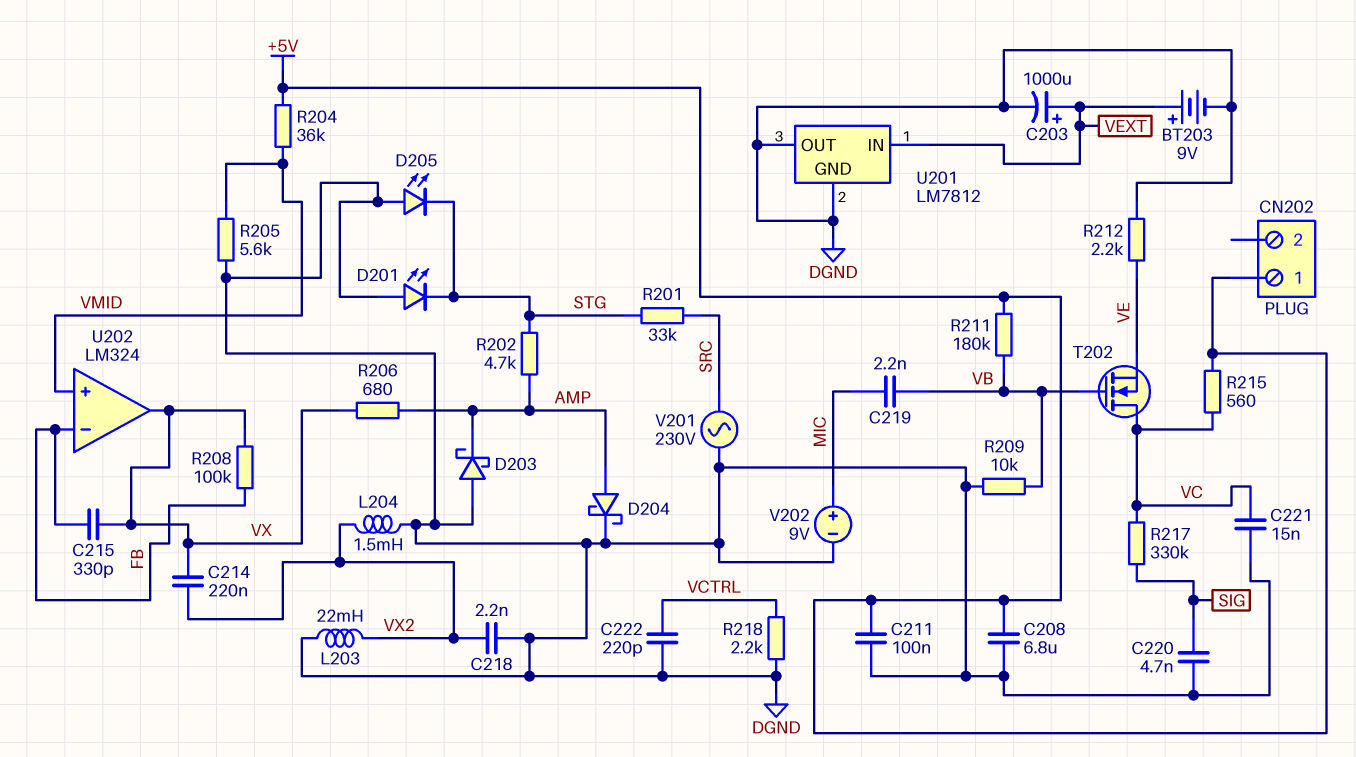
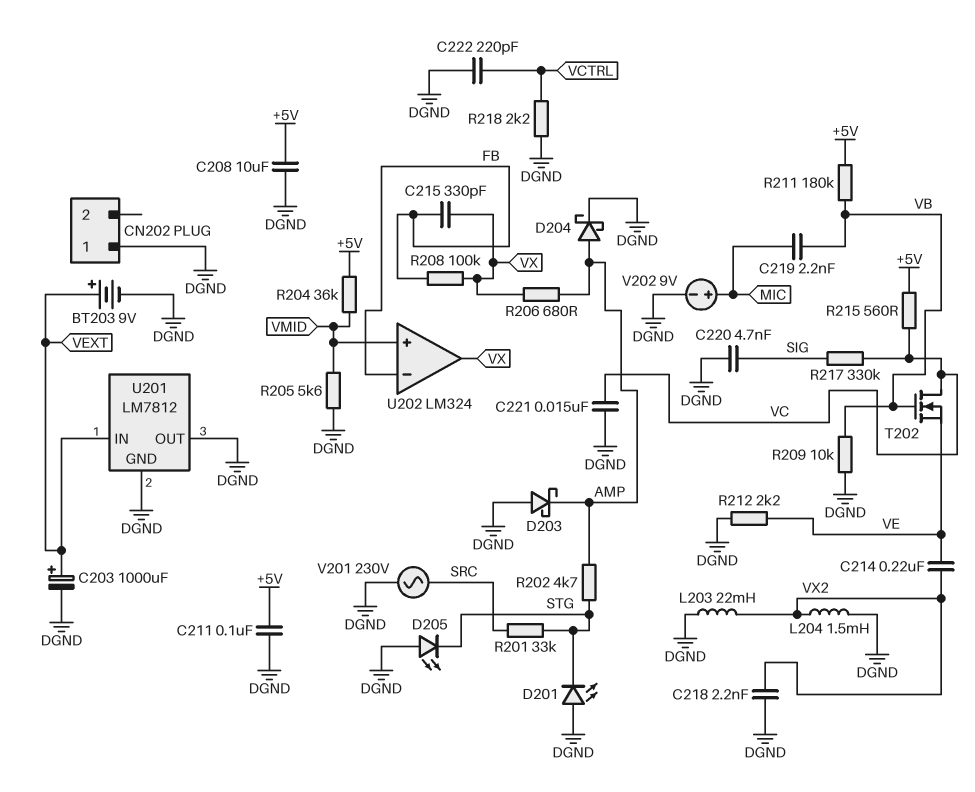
C208: 6.8uF (+5V, DGND) -> 10uF (+5V, DGND)
C214: 220nF (VX, VX2) -> 220nF (VE, VX2)
CN202 pin 1: +5V -> DGND

